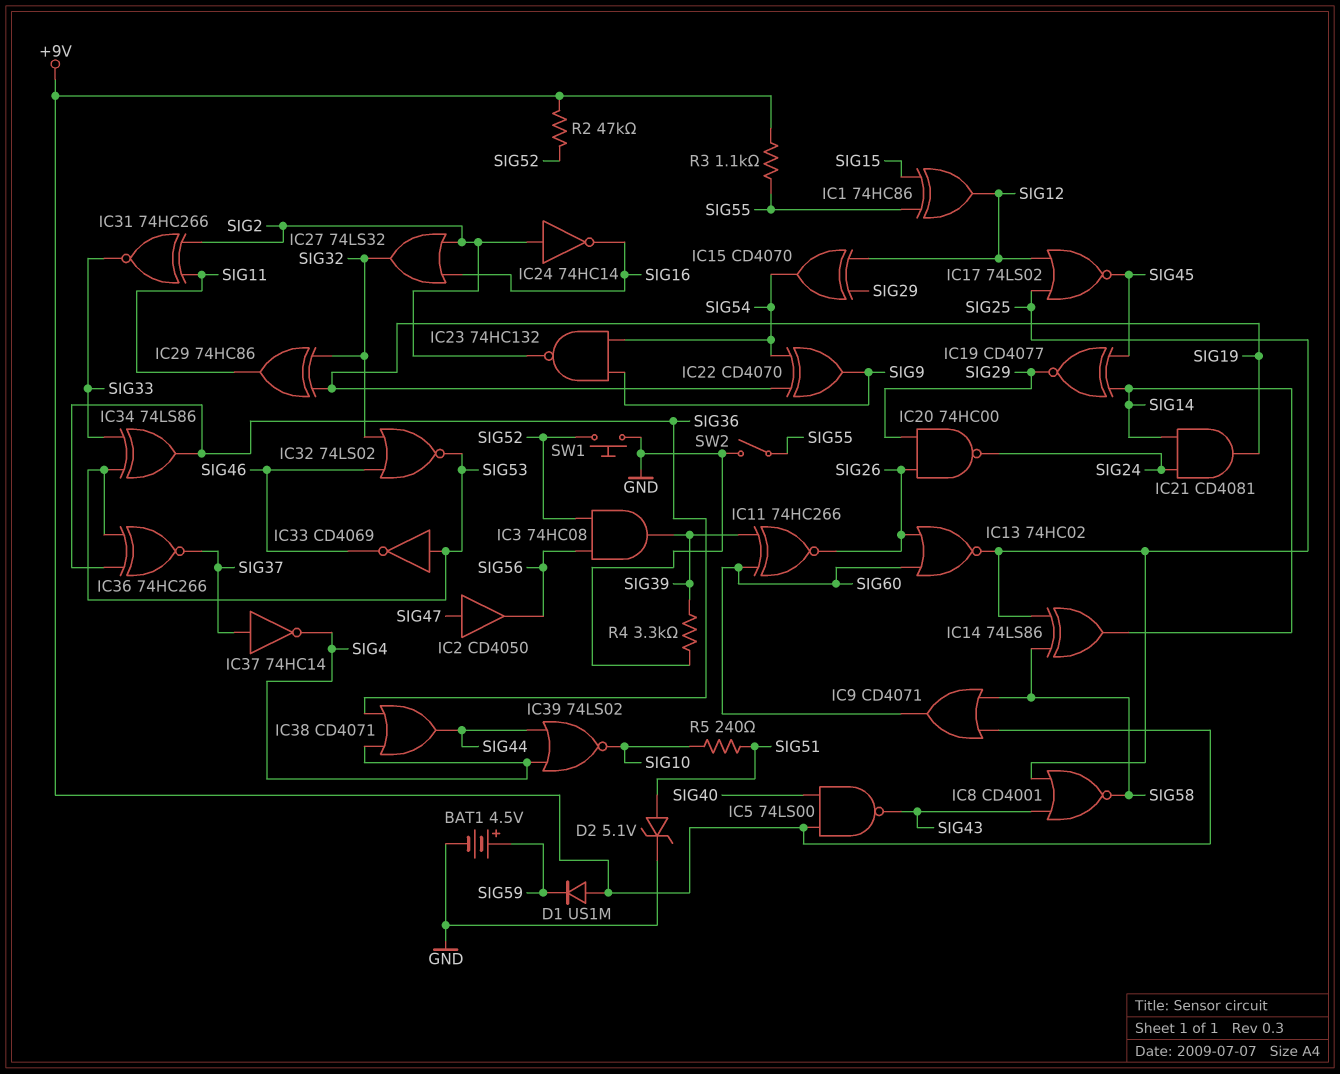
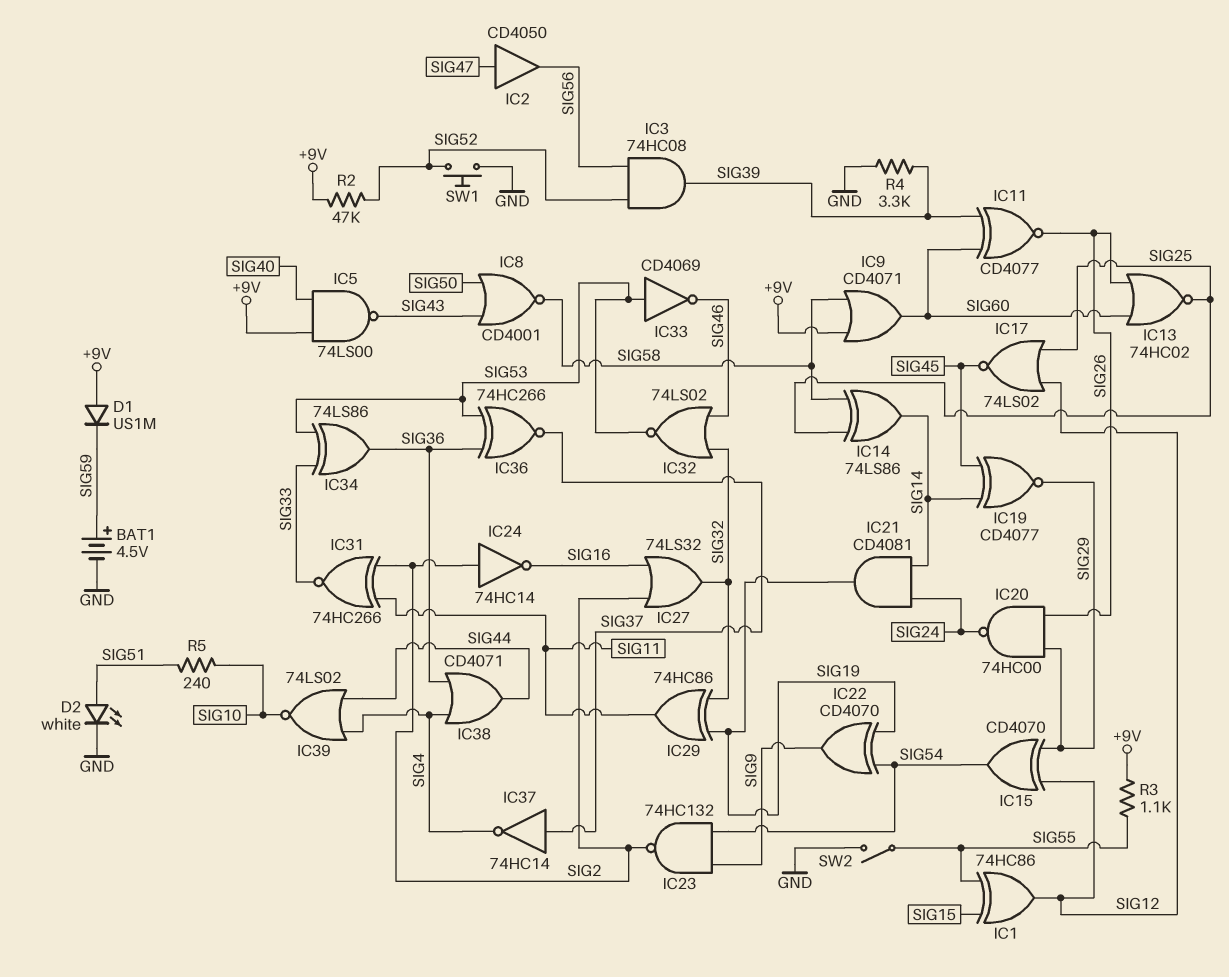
D2: zener 5.1V (A SIG51, K GND) -> LED white (A SIG51, K GND)
IC8: NOR CD4001 (in SIG25, in SIG43, out SIG58) -> NOR CD4001 (in SIG43, in SIG50, out SIG58)
IC11: XNOR 74HC266 (in SIG39, in SIG60, out SIG26) -> XNOR CD4077 (in SIG39, in SIG60, out SIG26)

